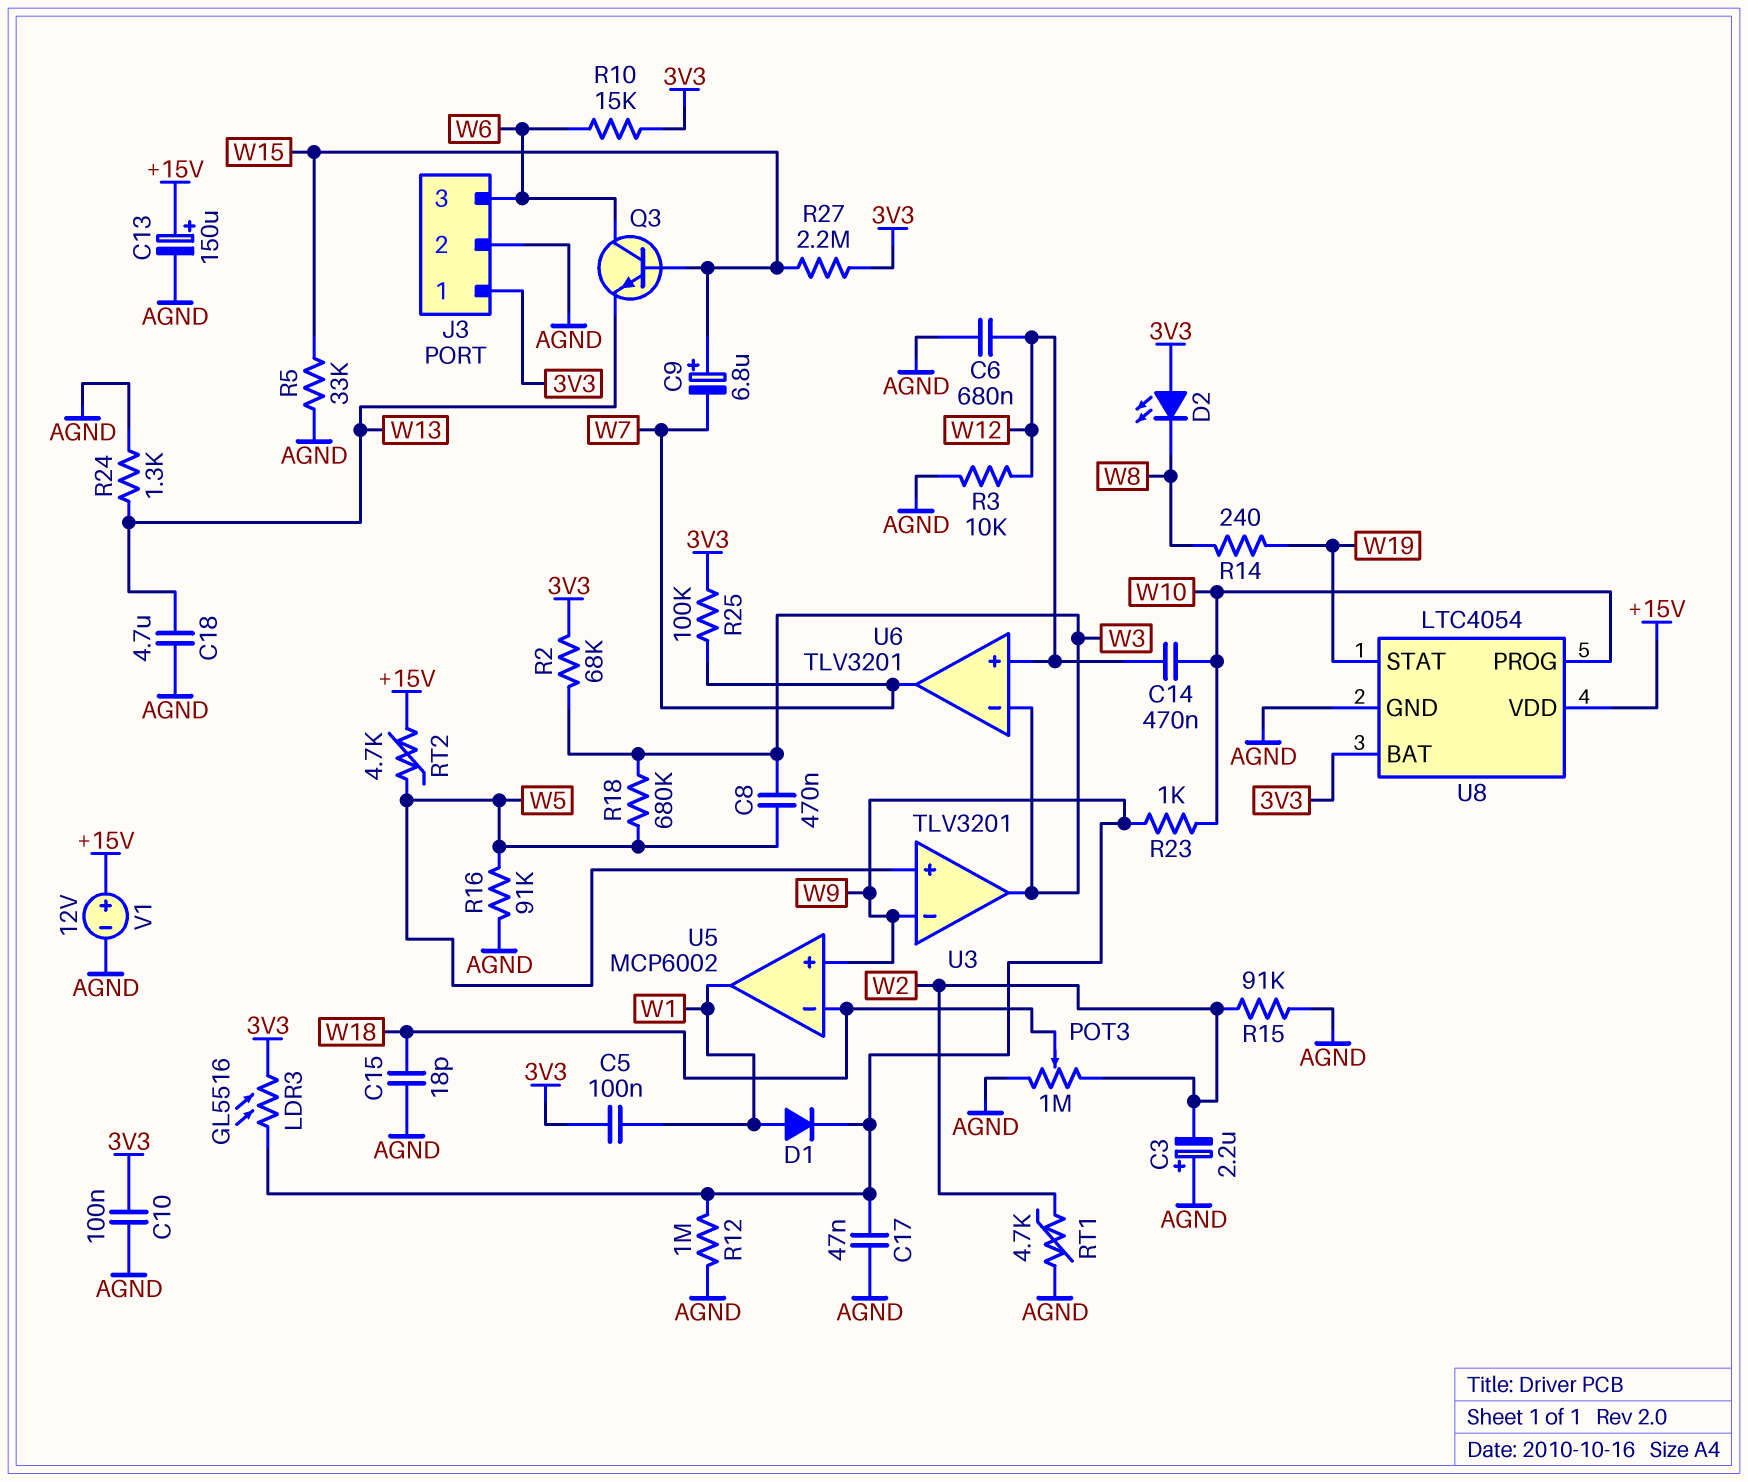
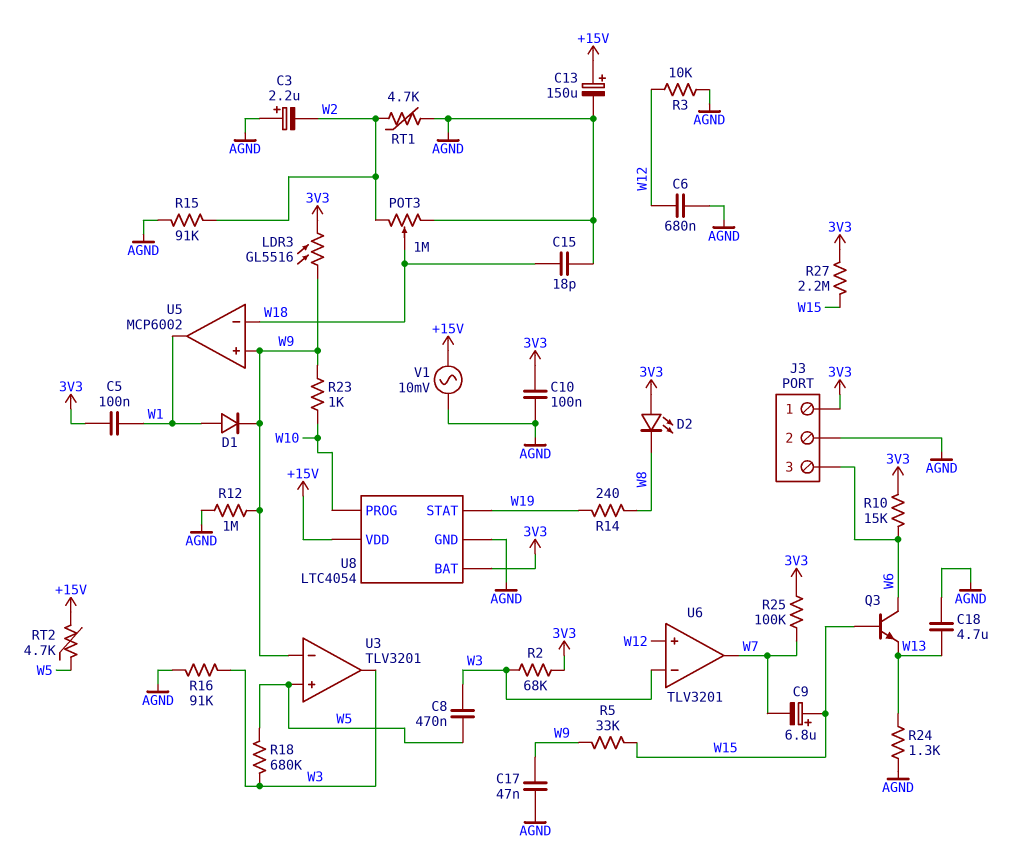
C14: 470nF (W10, W12) -> none
R5: 33k (AGND, W15) -> 33k (W9, W15)
R16: 91k (AGND, W5) -> 91k (AGND, W3)
V1: 12V (plus +15V, minus AGND) -> AC 10mV (+15V, AGND)

